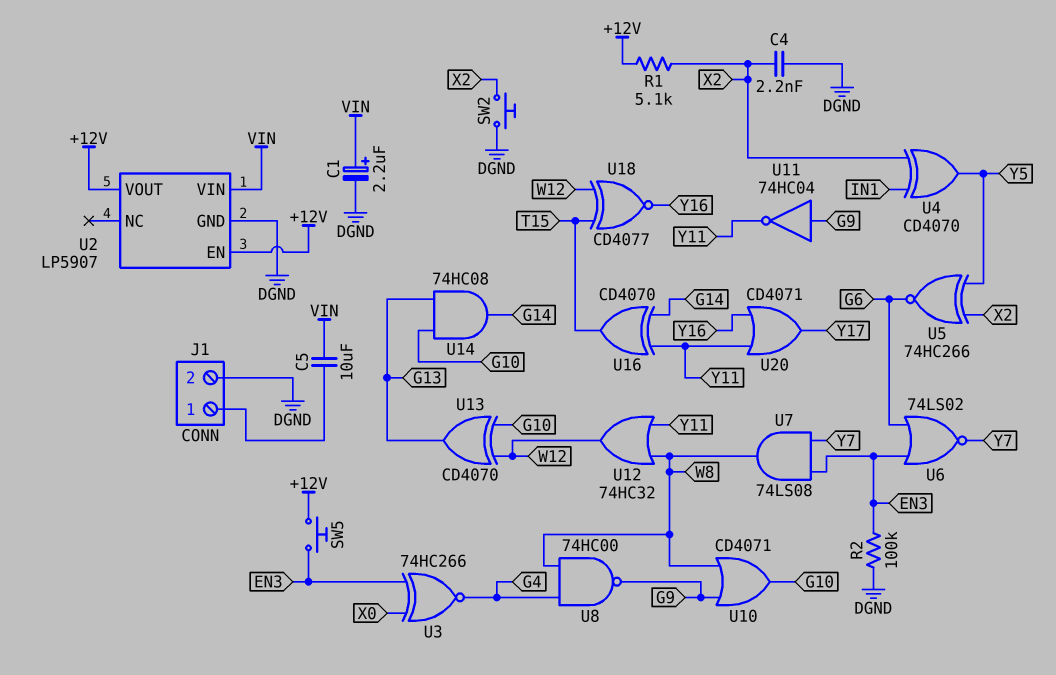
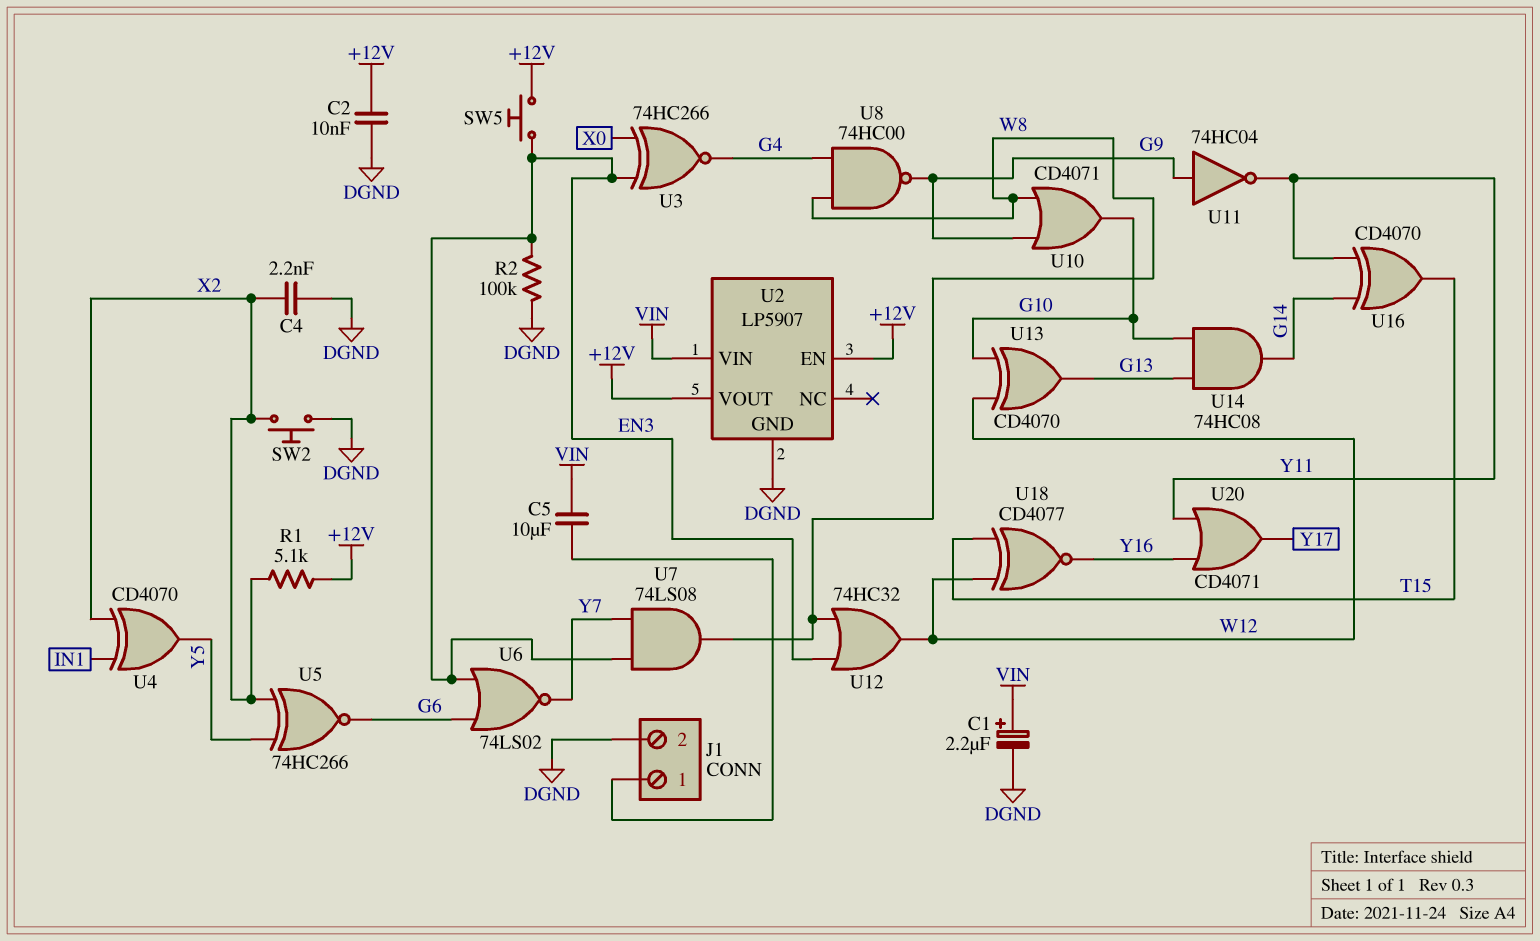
C2: none -> 10nF (+12V, DGND)
U12: OR 74HC32 (in W8, in Y11, out W12) -> OR 74HC32 (in EN3, in W8, out W12)

